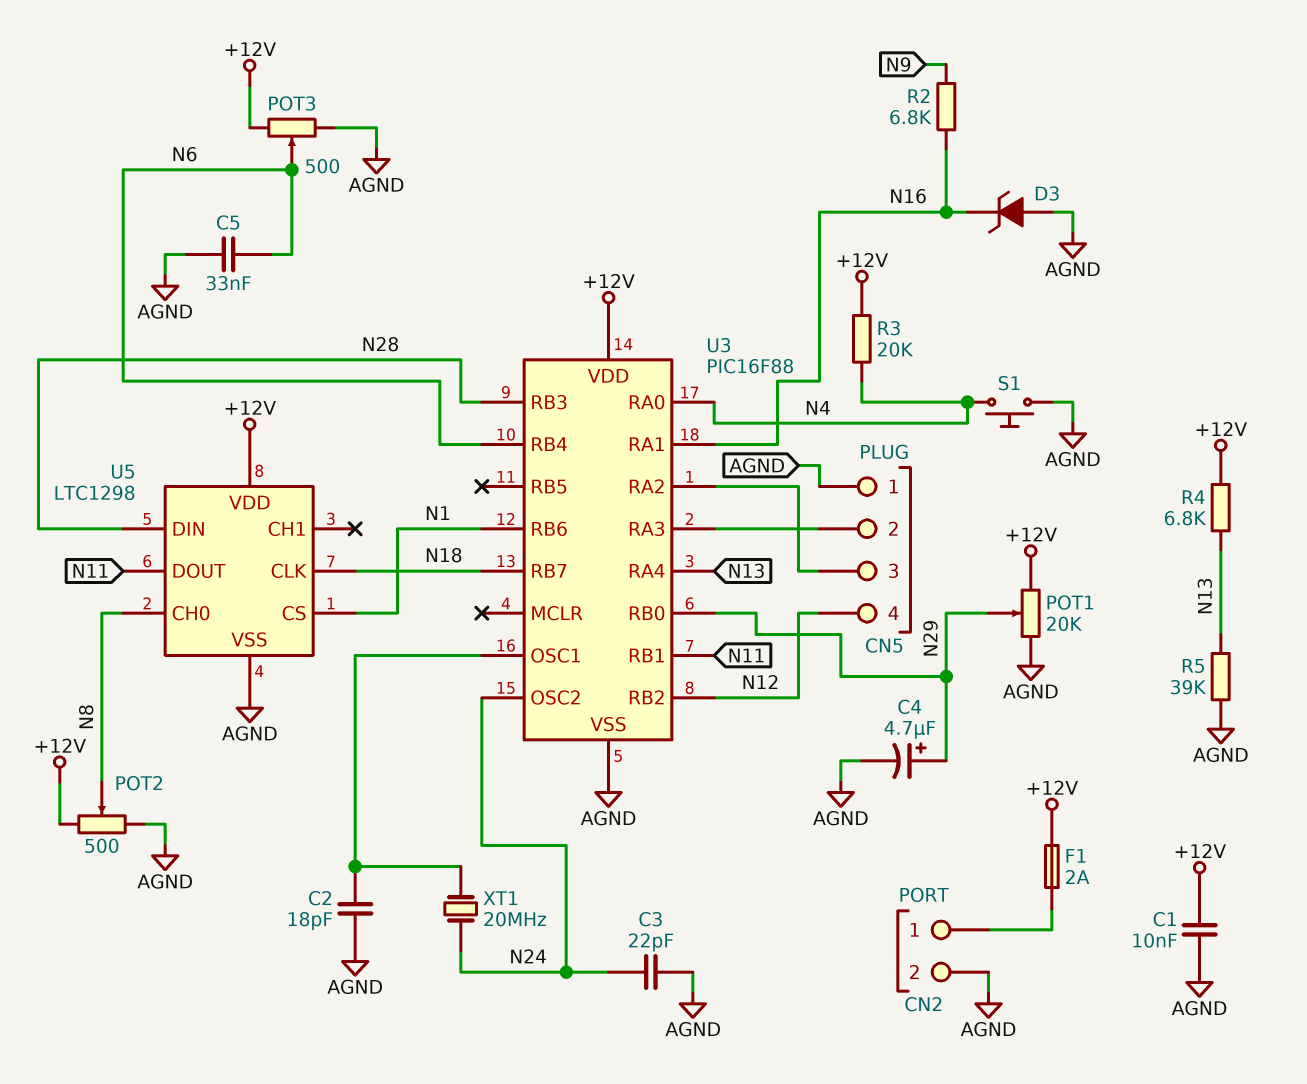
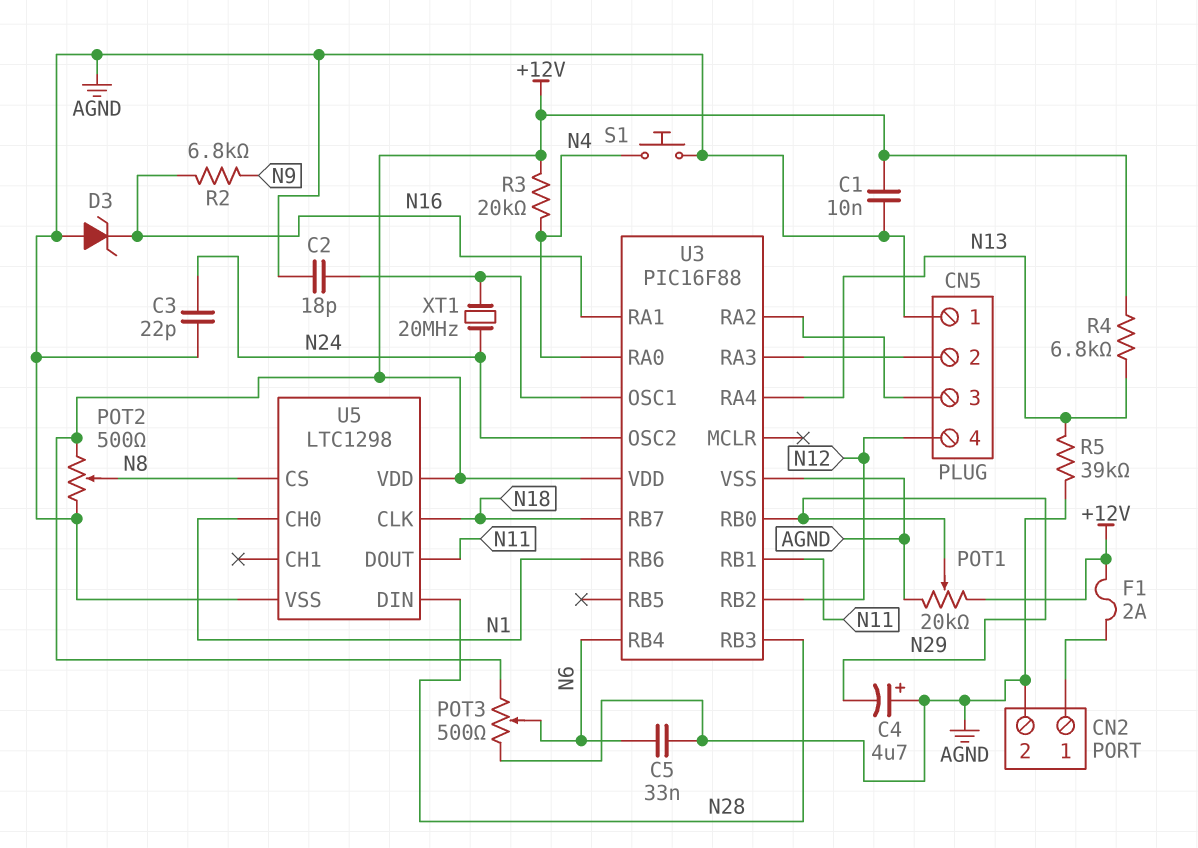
C4: 4.7uF (plus N29, minus AGND) -> 4.7uF (plus AGND, minus N29)
U5 pin CH0: N8 -> N1
U5 pin CS: N1 -> N8

